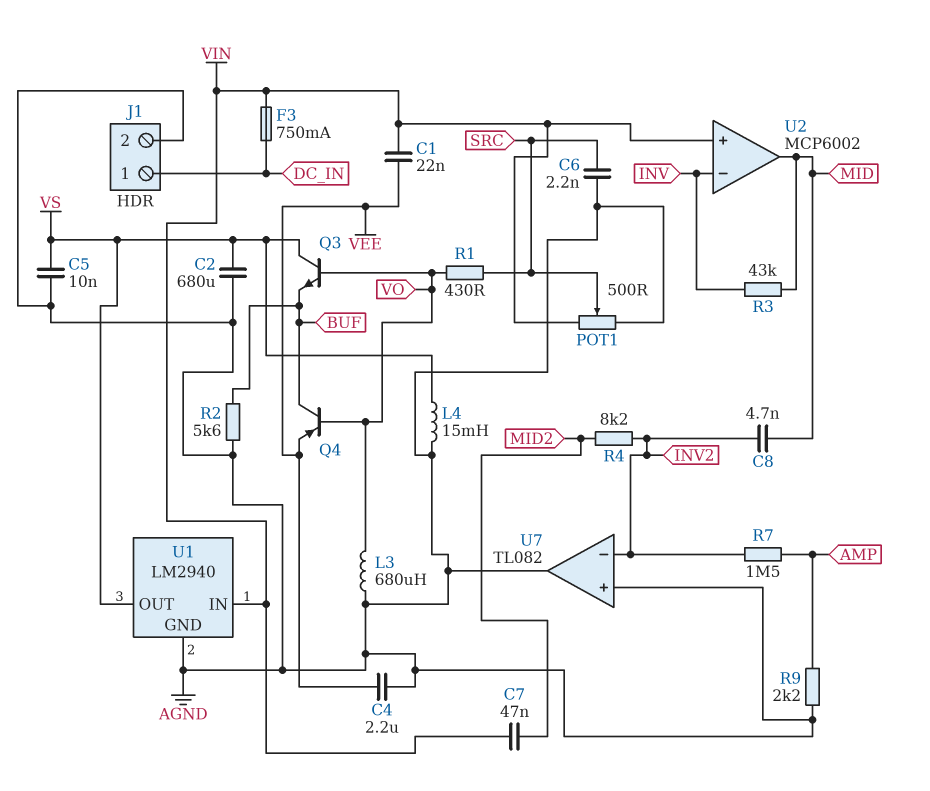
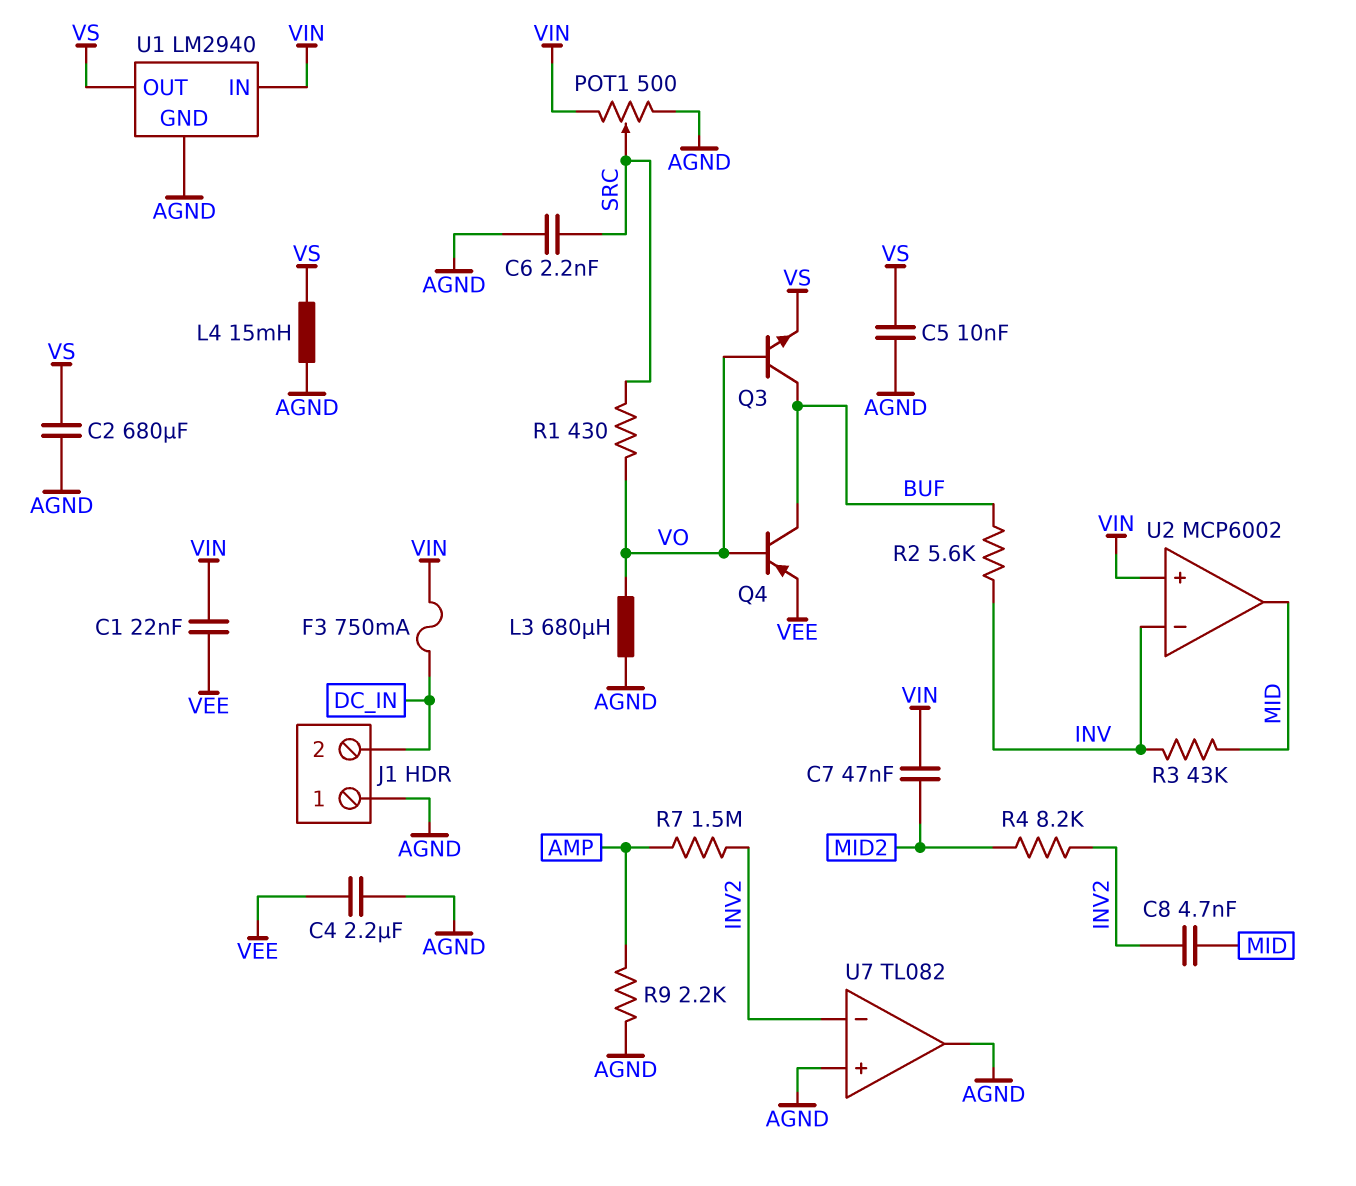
J1 pin 1: DC_IN -> AGND
J1 pin 2: AGND -> DC_IN
Q3: NPN (B VO, C VS, E BUF) -> NPN (B VO, C BUF, E VS)
R2: 5.6k (AGND, BUF) -> 5.6k (BUF, INV)

